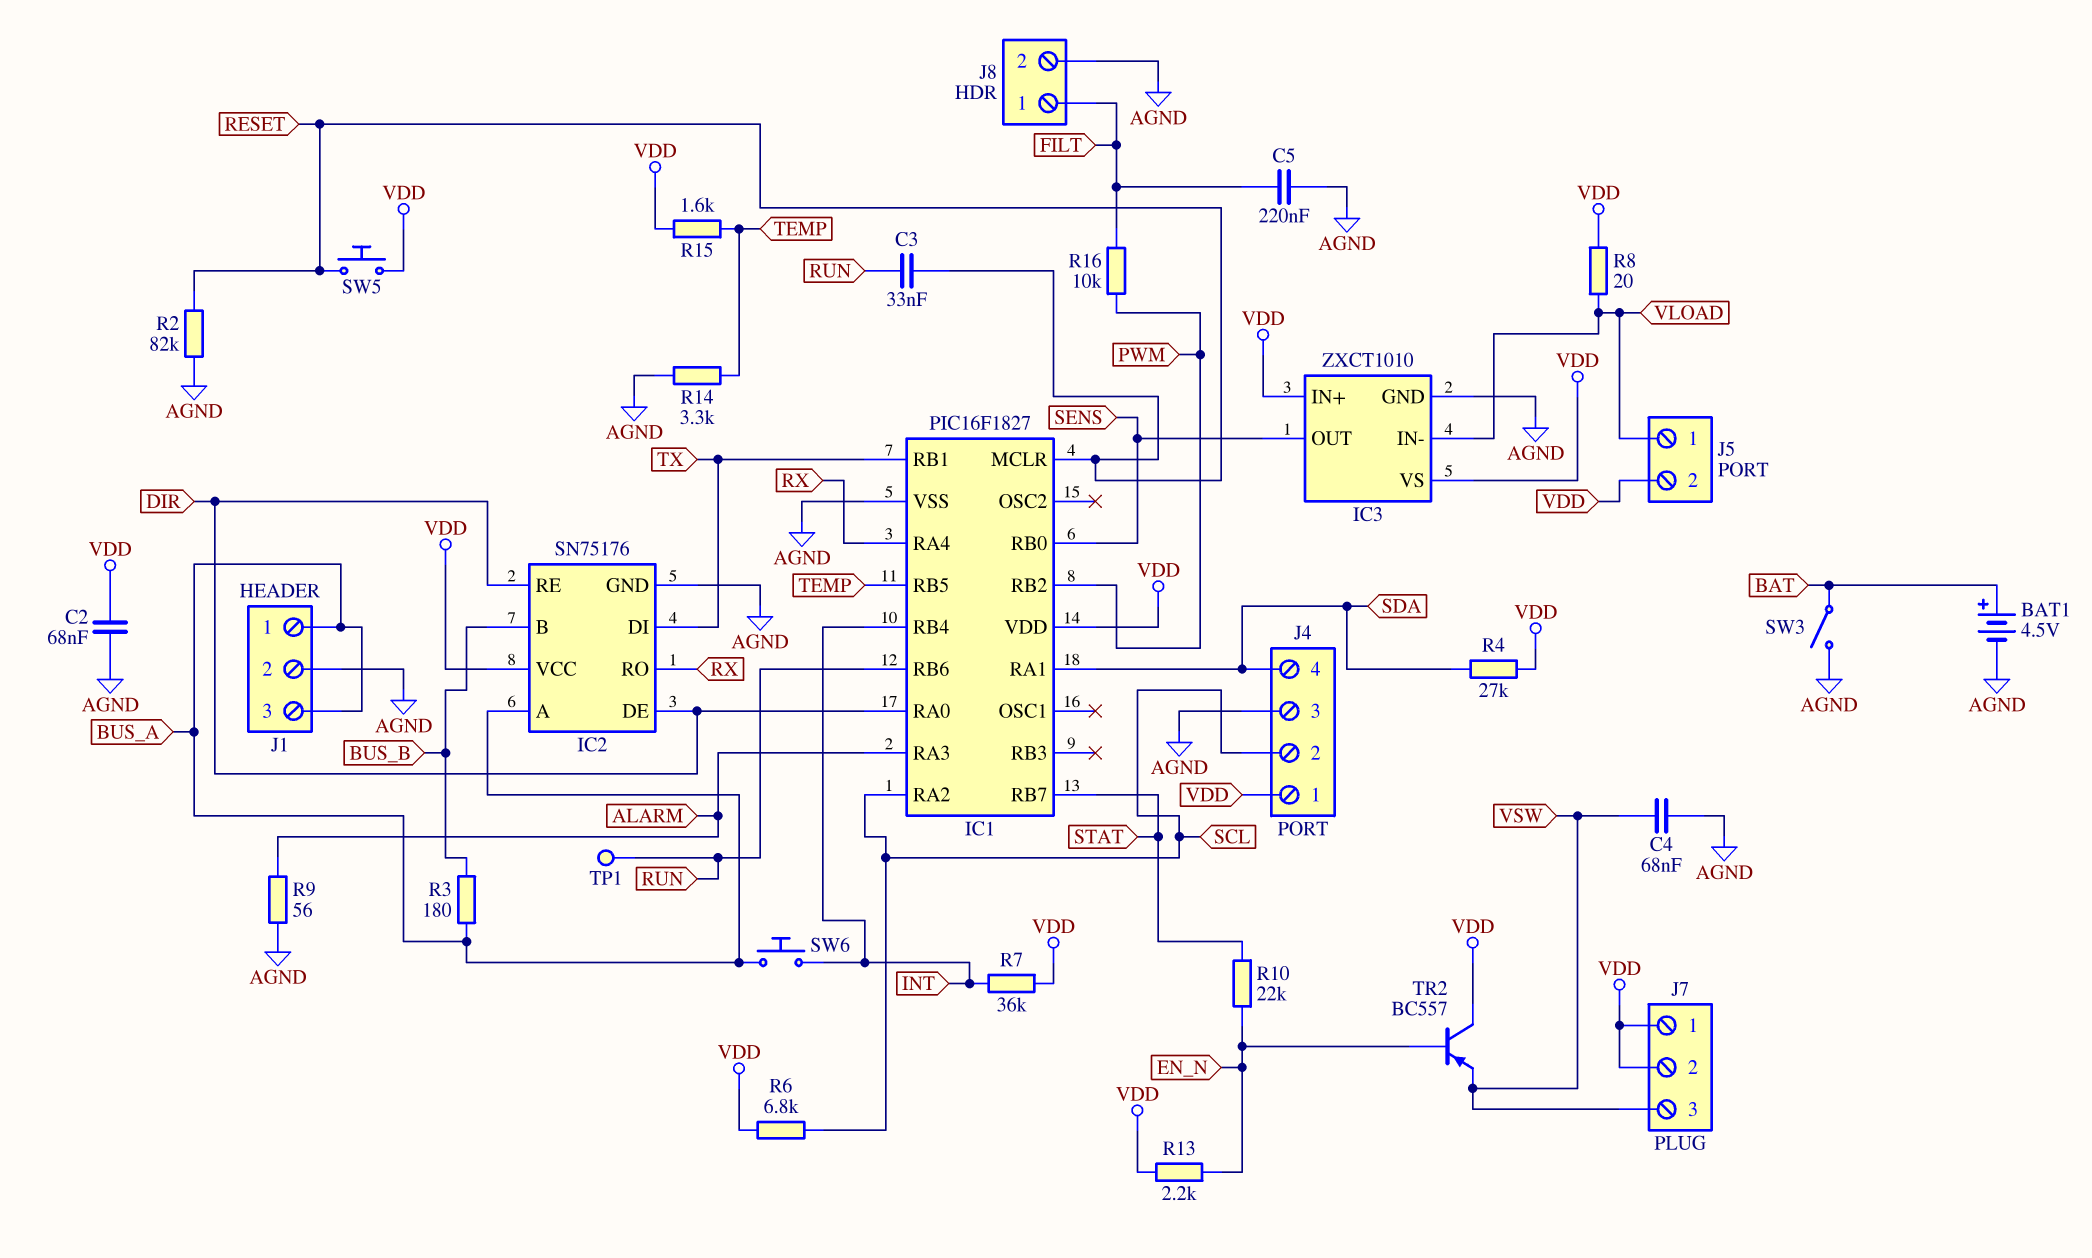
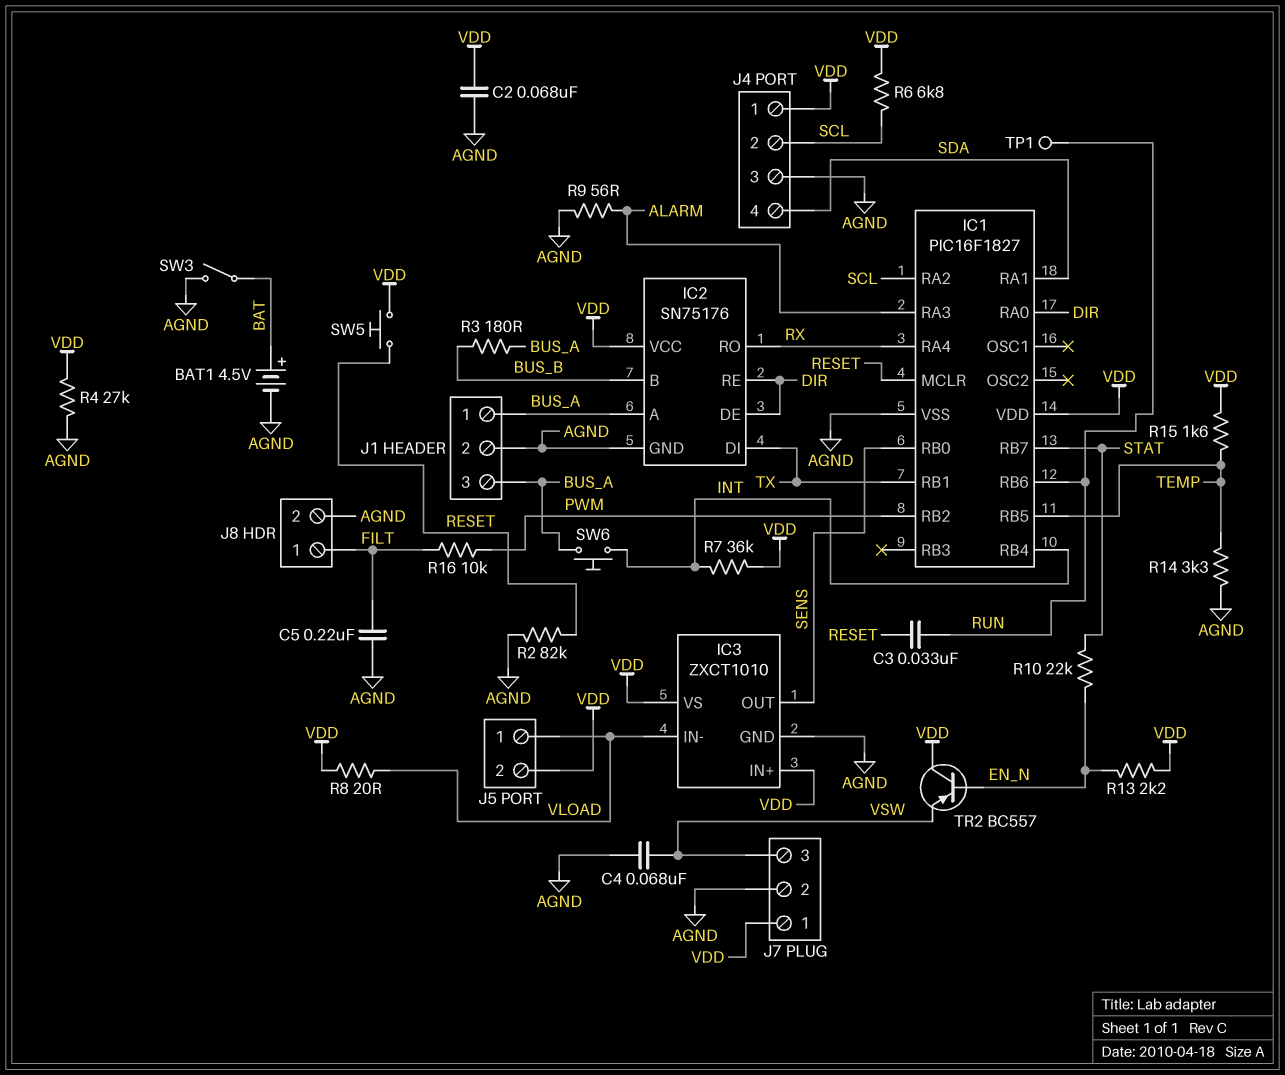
J7 pin 2: VDD -> AGND
R4: 27k (SDA, VDD) -> 27k (AGND, VDD)

